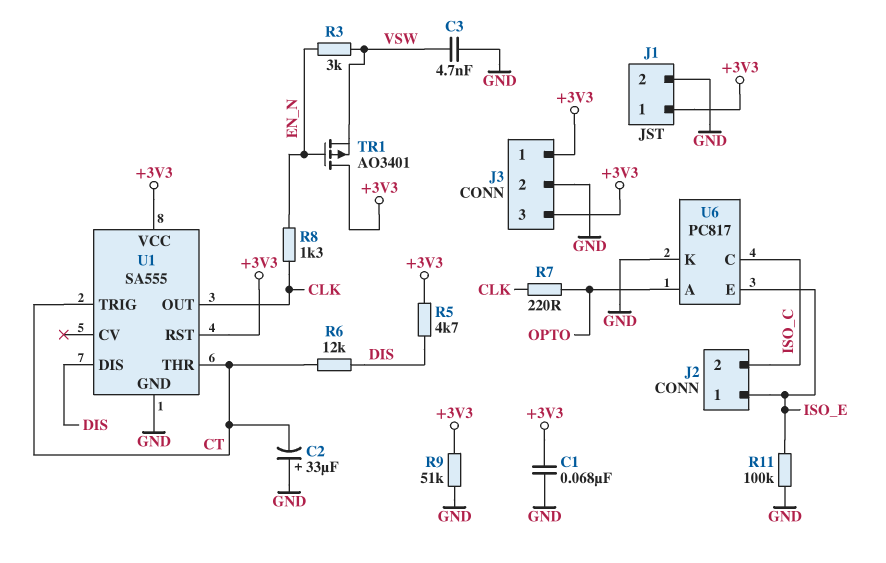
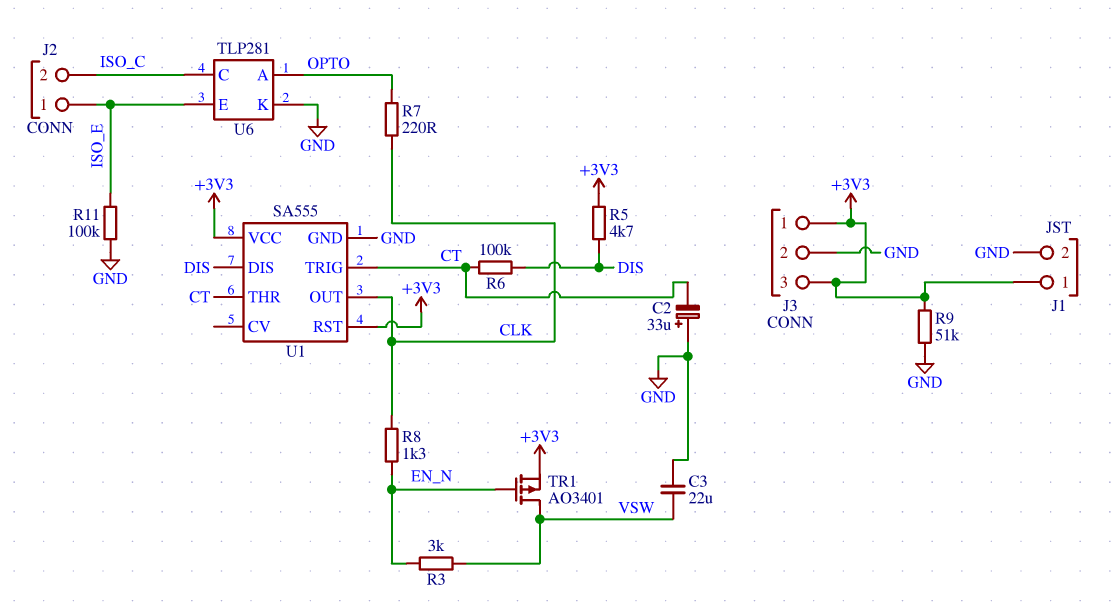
C1: 68nF (+3V3, GND) -> none
C3: 4.7nF (GND, VSW) -> 22uF (GND, VSW)
R6: 12k (CT, DIS) -> 100k (CT, DIS)
TR1: PMOS AO3401 (G EN_N, D +3V3, S VSW) -> PMOS AO3401 (G EN_N, D VSW, S +3V3)
U6: PC817 -> TLP281

